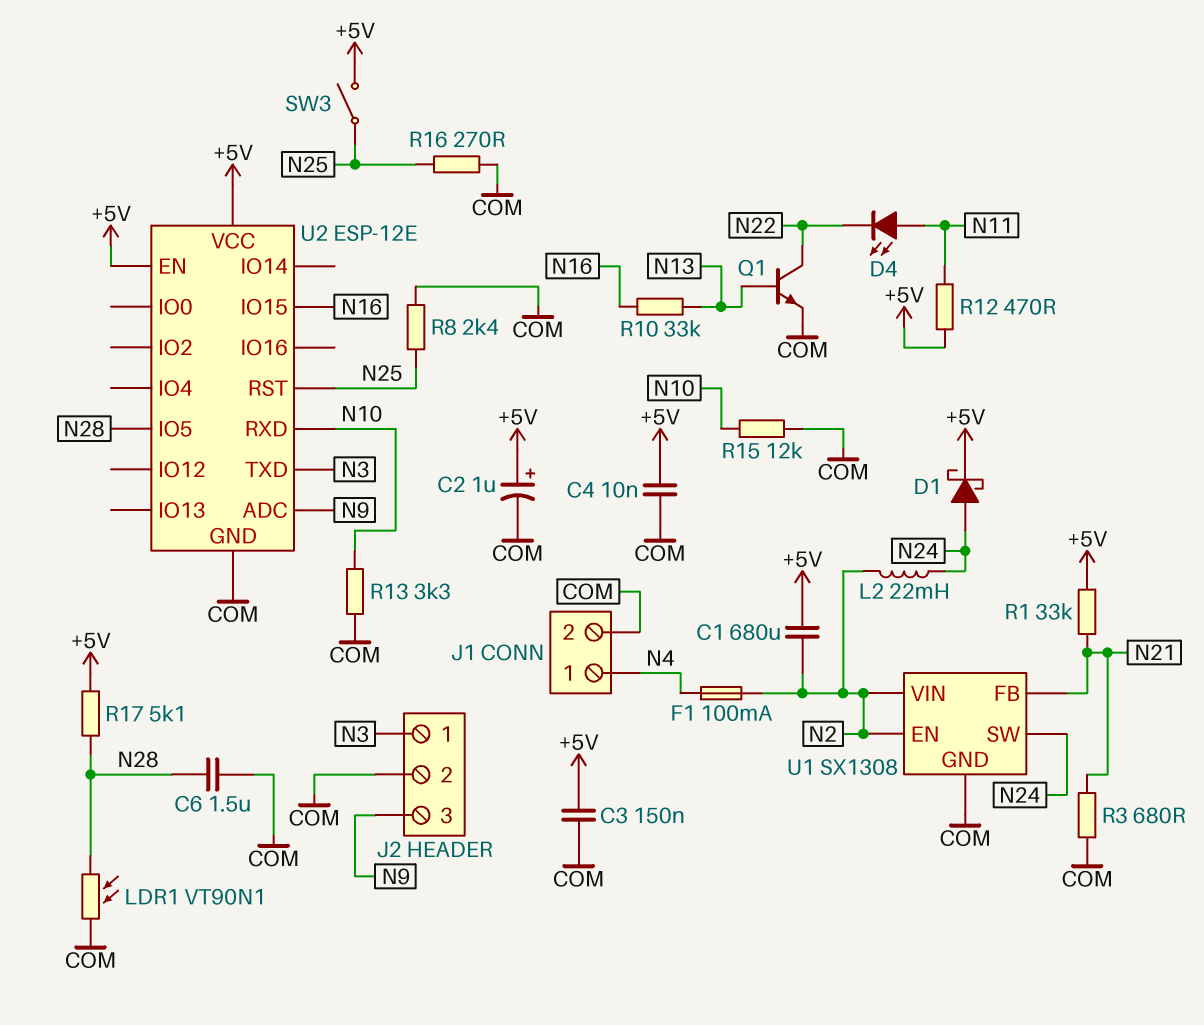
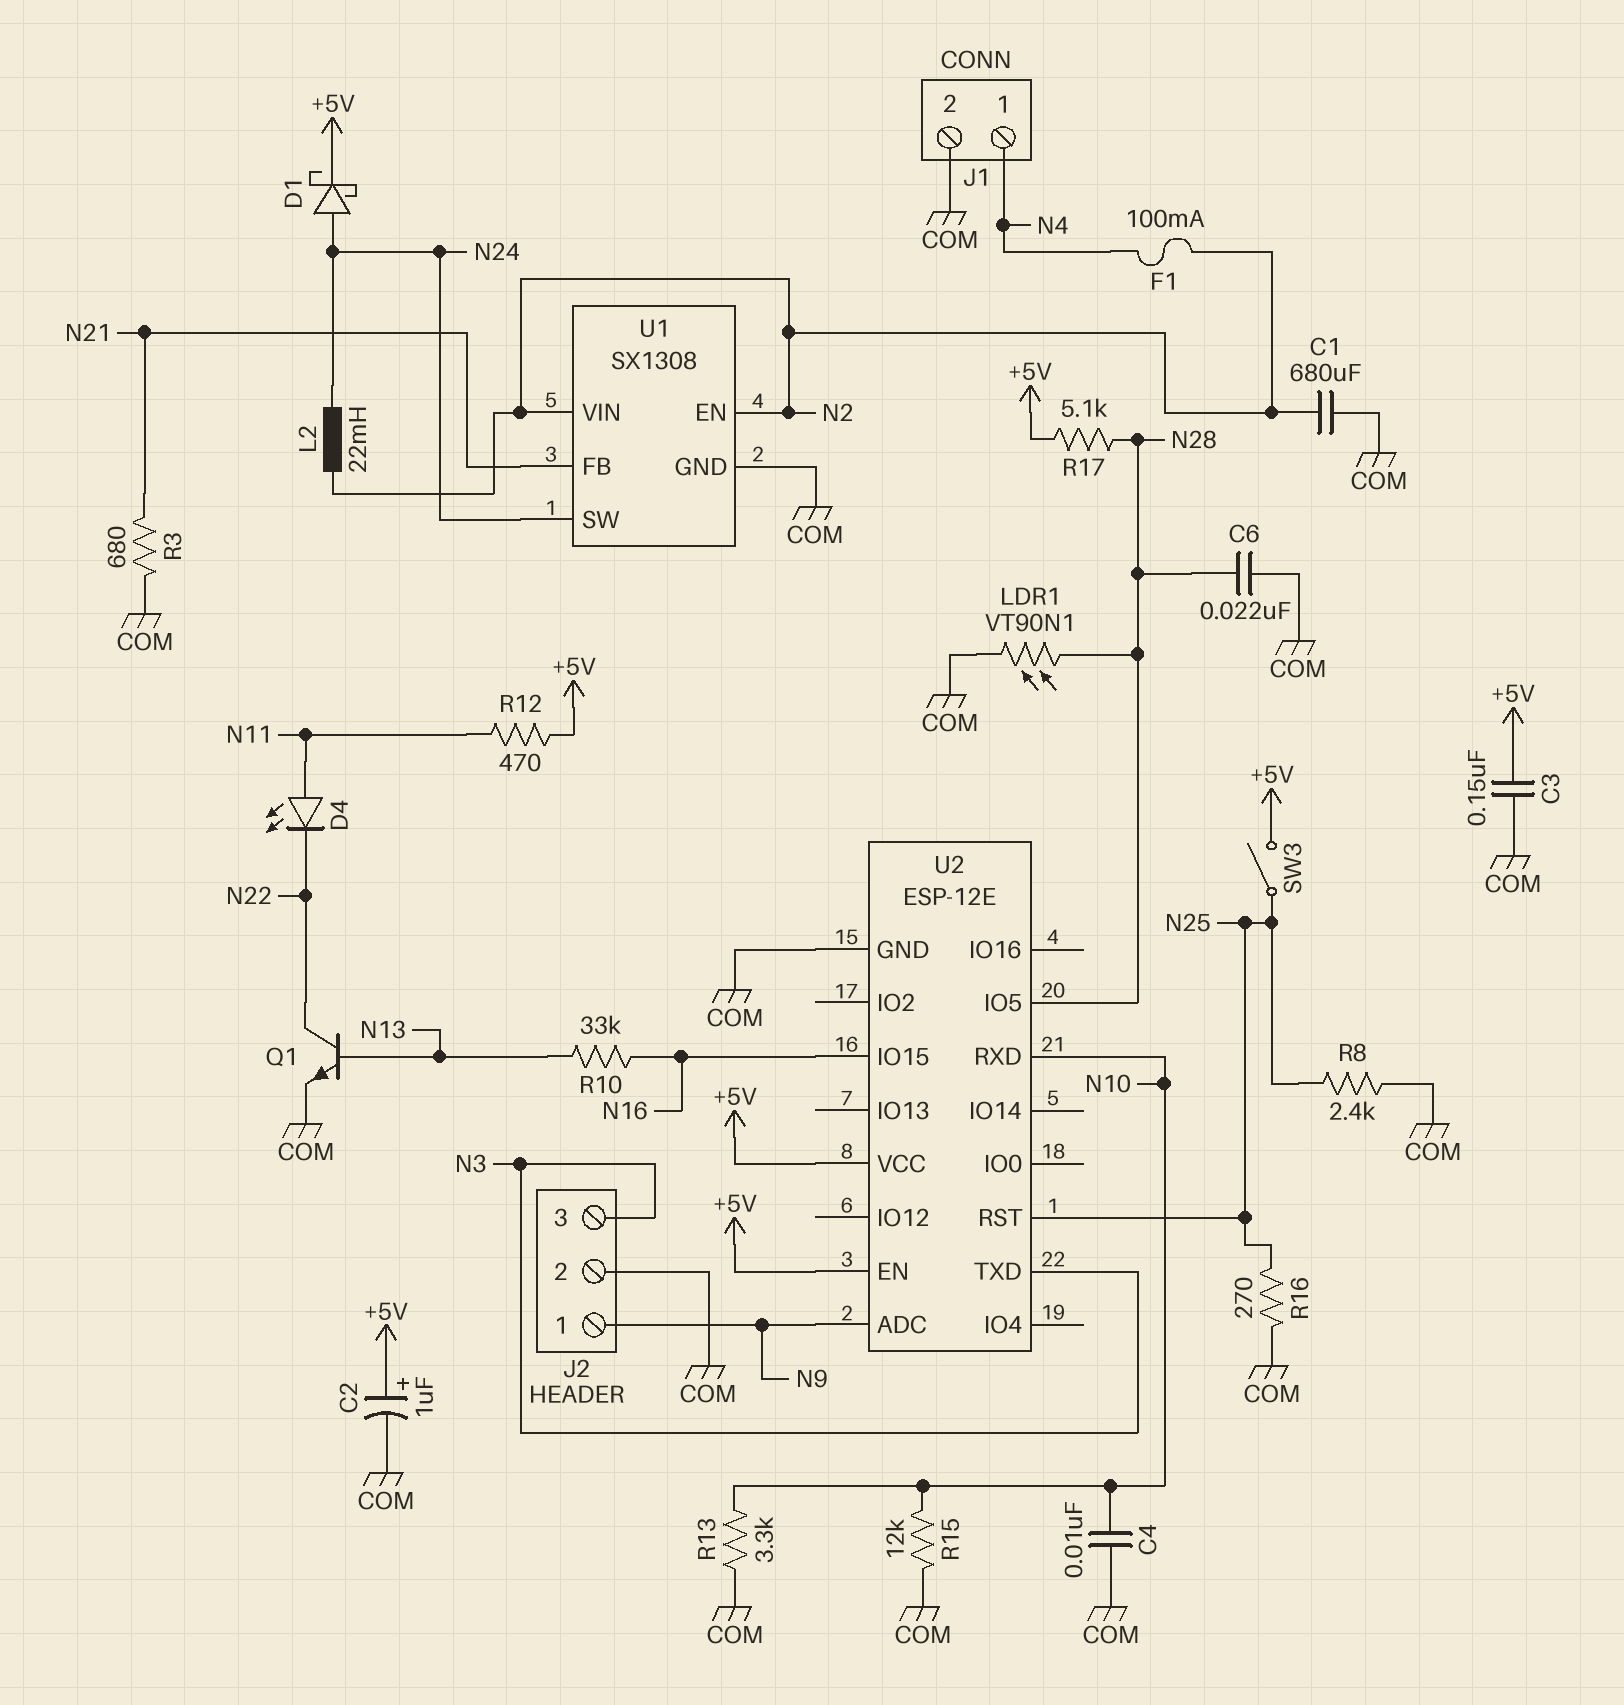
C1: 680uF (+5V, N2) -> 680uF (COM, N2)
C4: 10nF (+5V, COM) -> 10nF (COM, N10)
C6: 1.5uF (COM, N28) -> 22nF (COM, N28)
J2 pin 1: N3 -> N9
J2 pin 3: N9 -> N3
R1: 33k (+5V, N21) -> none

